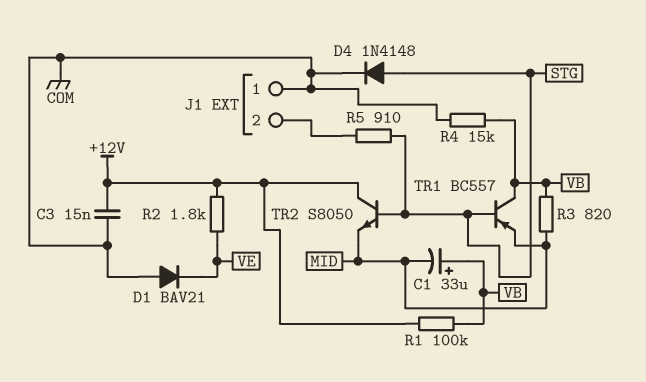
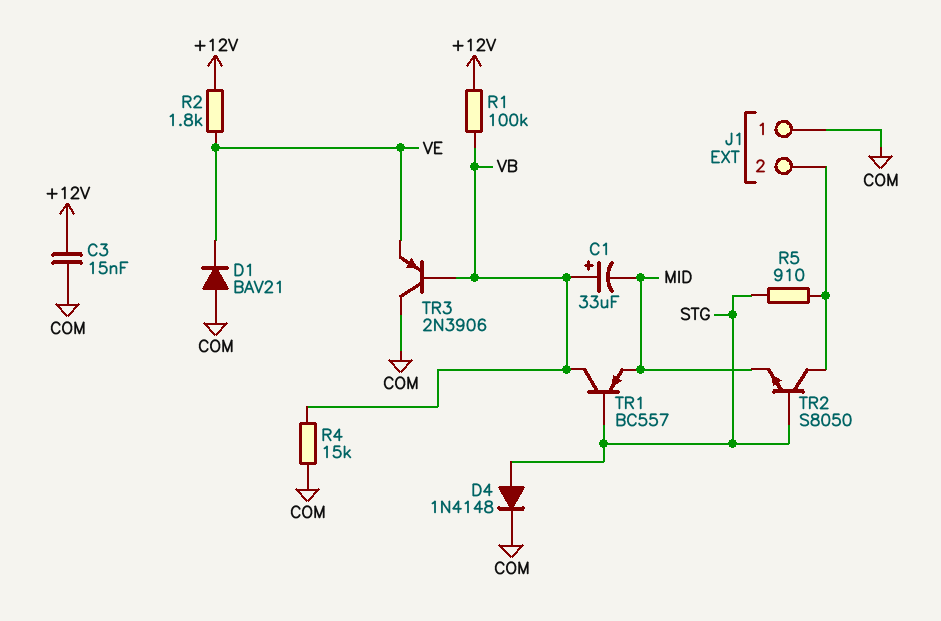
R3: 820 (MID, VB) -> none
TR2: NPN S8050 (B STG, C +12V, E MID) -> NPN S8050 (B STG, C J1/2, E MID)
TR3: none -> PNP 2N3906 (B VB, C COM, E VE)

